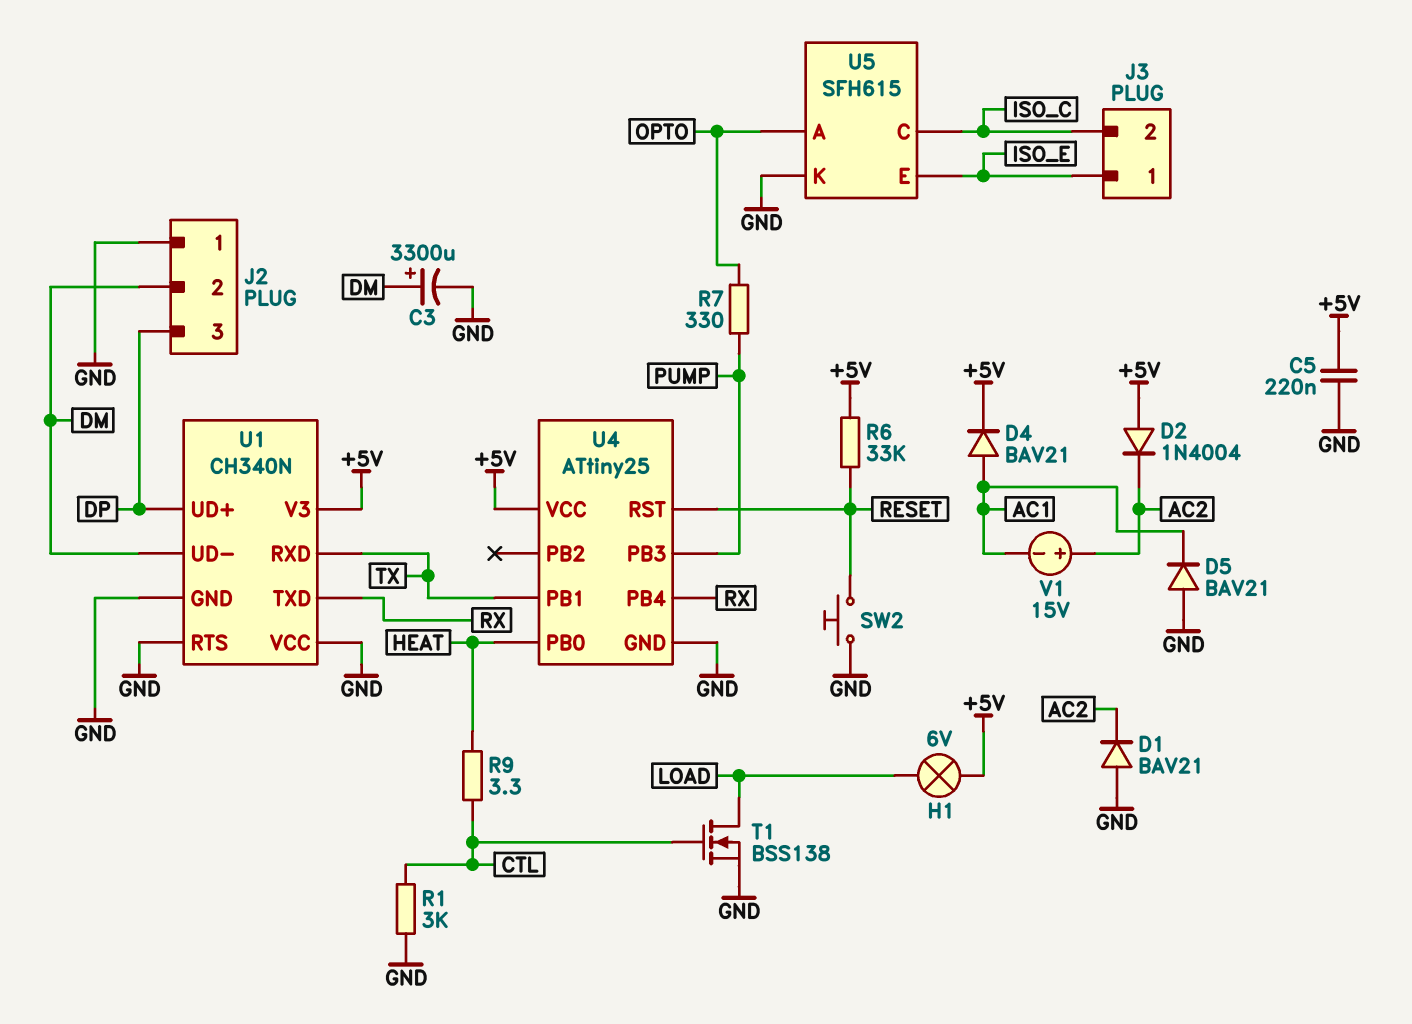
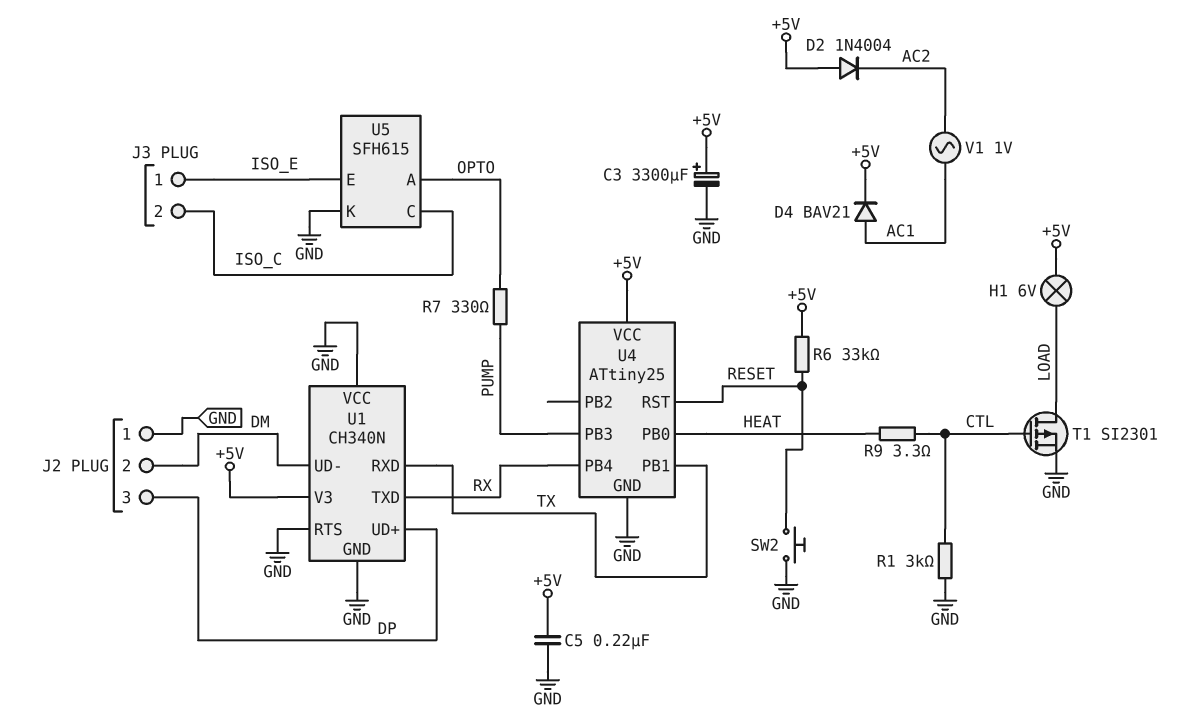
C3: 3300uF (plus DM, minus GND) -> 3300uF (plus +5V, minus GND)
D1: diode BAV21 (A GND, K AC2) -> none
D5: diode BAV21 (A GND, K AC1) -> none
T1: NMOS BSS138 (G CTL, D LOAD, S GND) -> PMOS SI2301 (G CTL, D LOAD, S GND)
V1: 15V (plus AC2, minus AC1) -> AC 1V (AC1, AC2)

